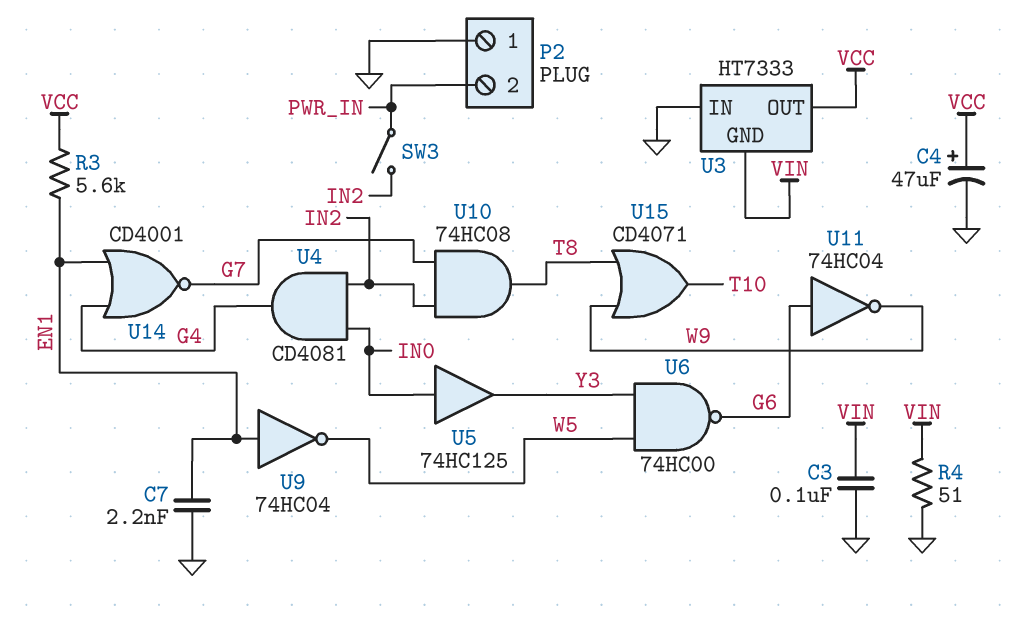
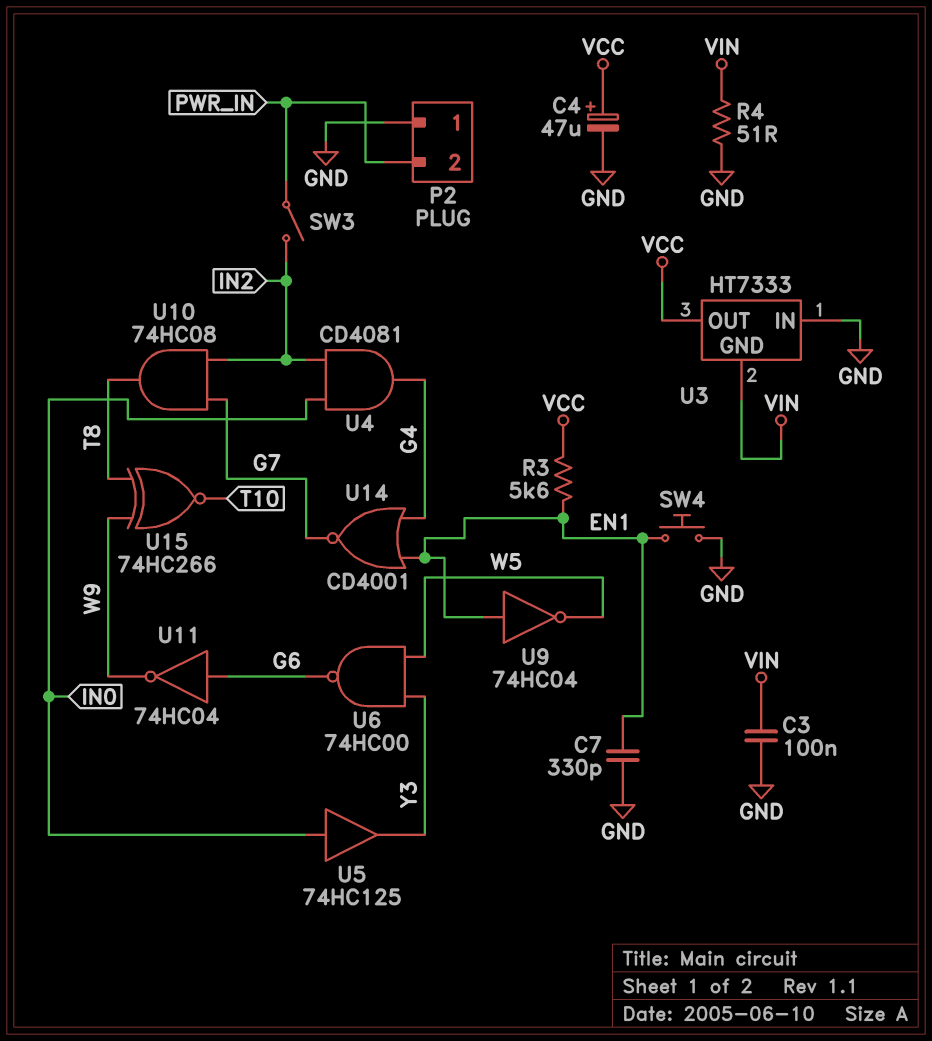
C7: 2.2nF (EN1, GND) -> 330pF (EN1, GND)
SW4: none -> button (EN1, GND)
U15: OR CD4071 (in T8, in W9, out T10) -> XNOR 74HC266 (in T8, in W9, out T10)

